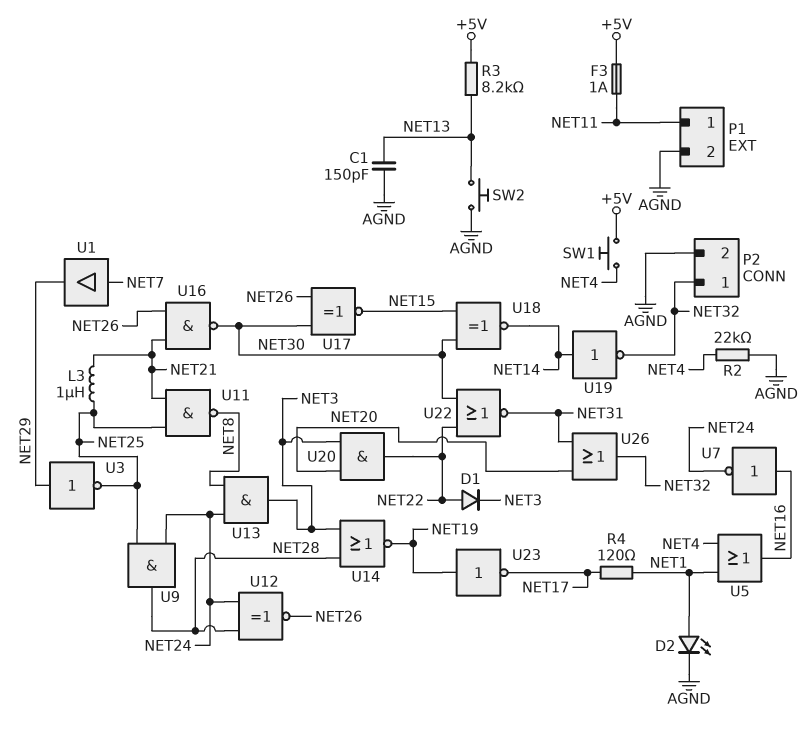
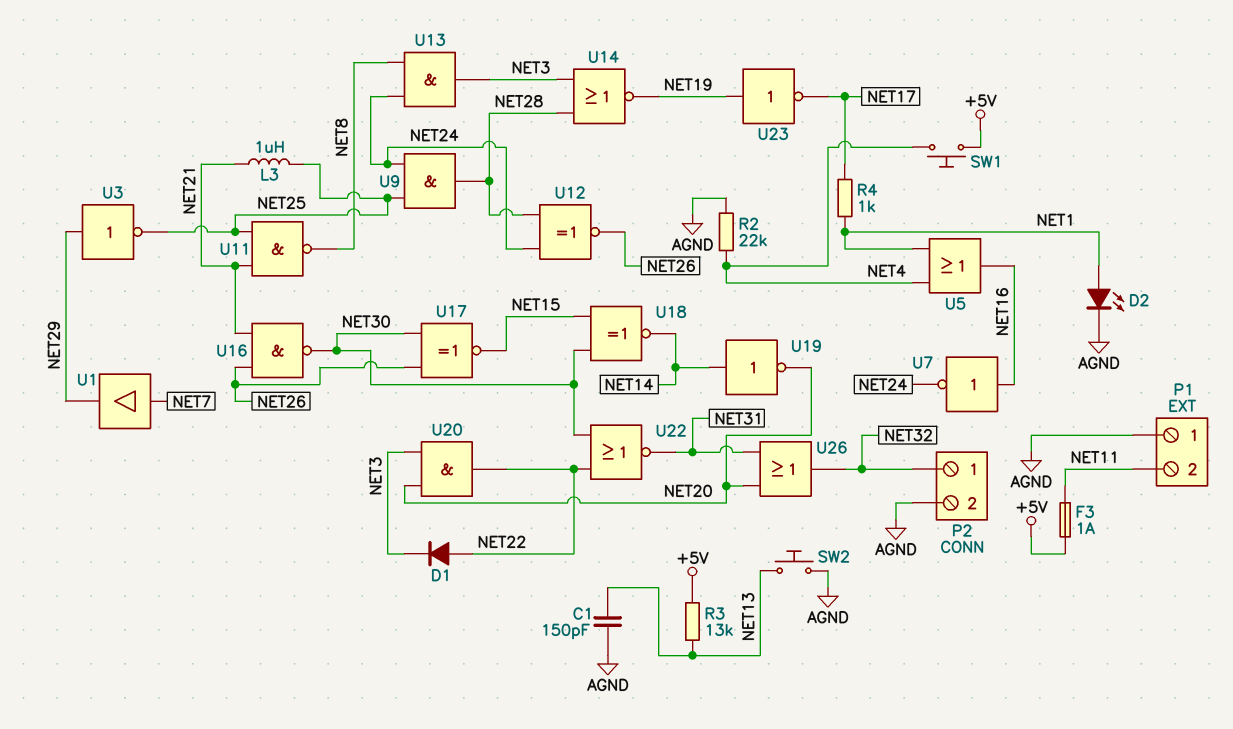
P1 pin 1: NET11 -> AGND
P1 pin 2: AGND -> NET11
R3: 8.2k (+5V, NET13) -> 13k (+5V, NET13)
R4: 120 (NET1, NET17) -> 1k (NET1, NET17)
U19: NOT (in NET14, out NET32) -> NOT (in NET14, out NET20)

